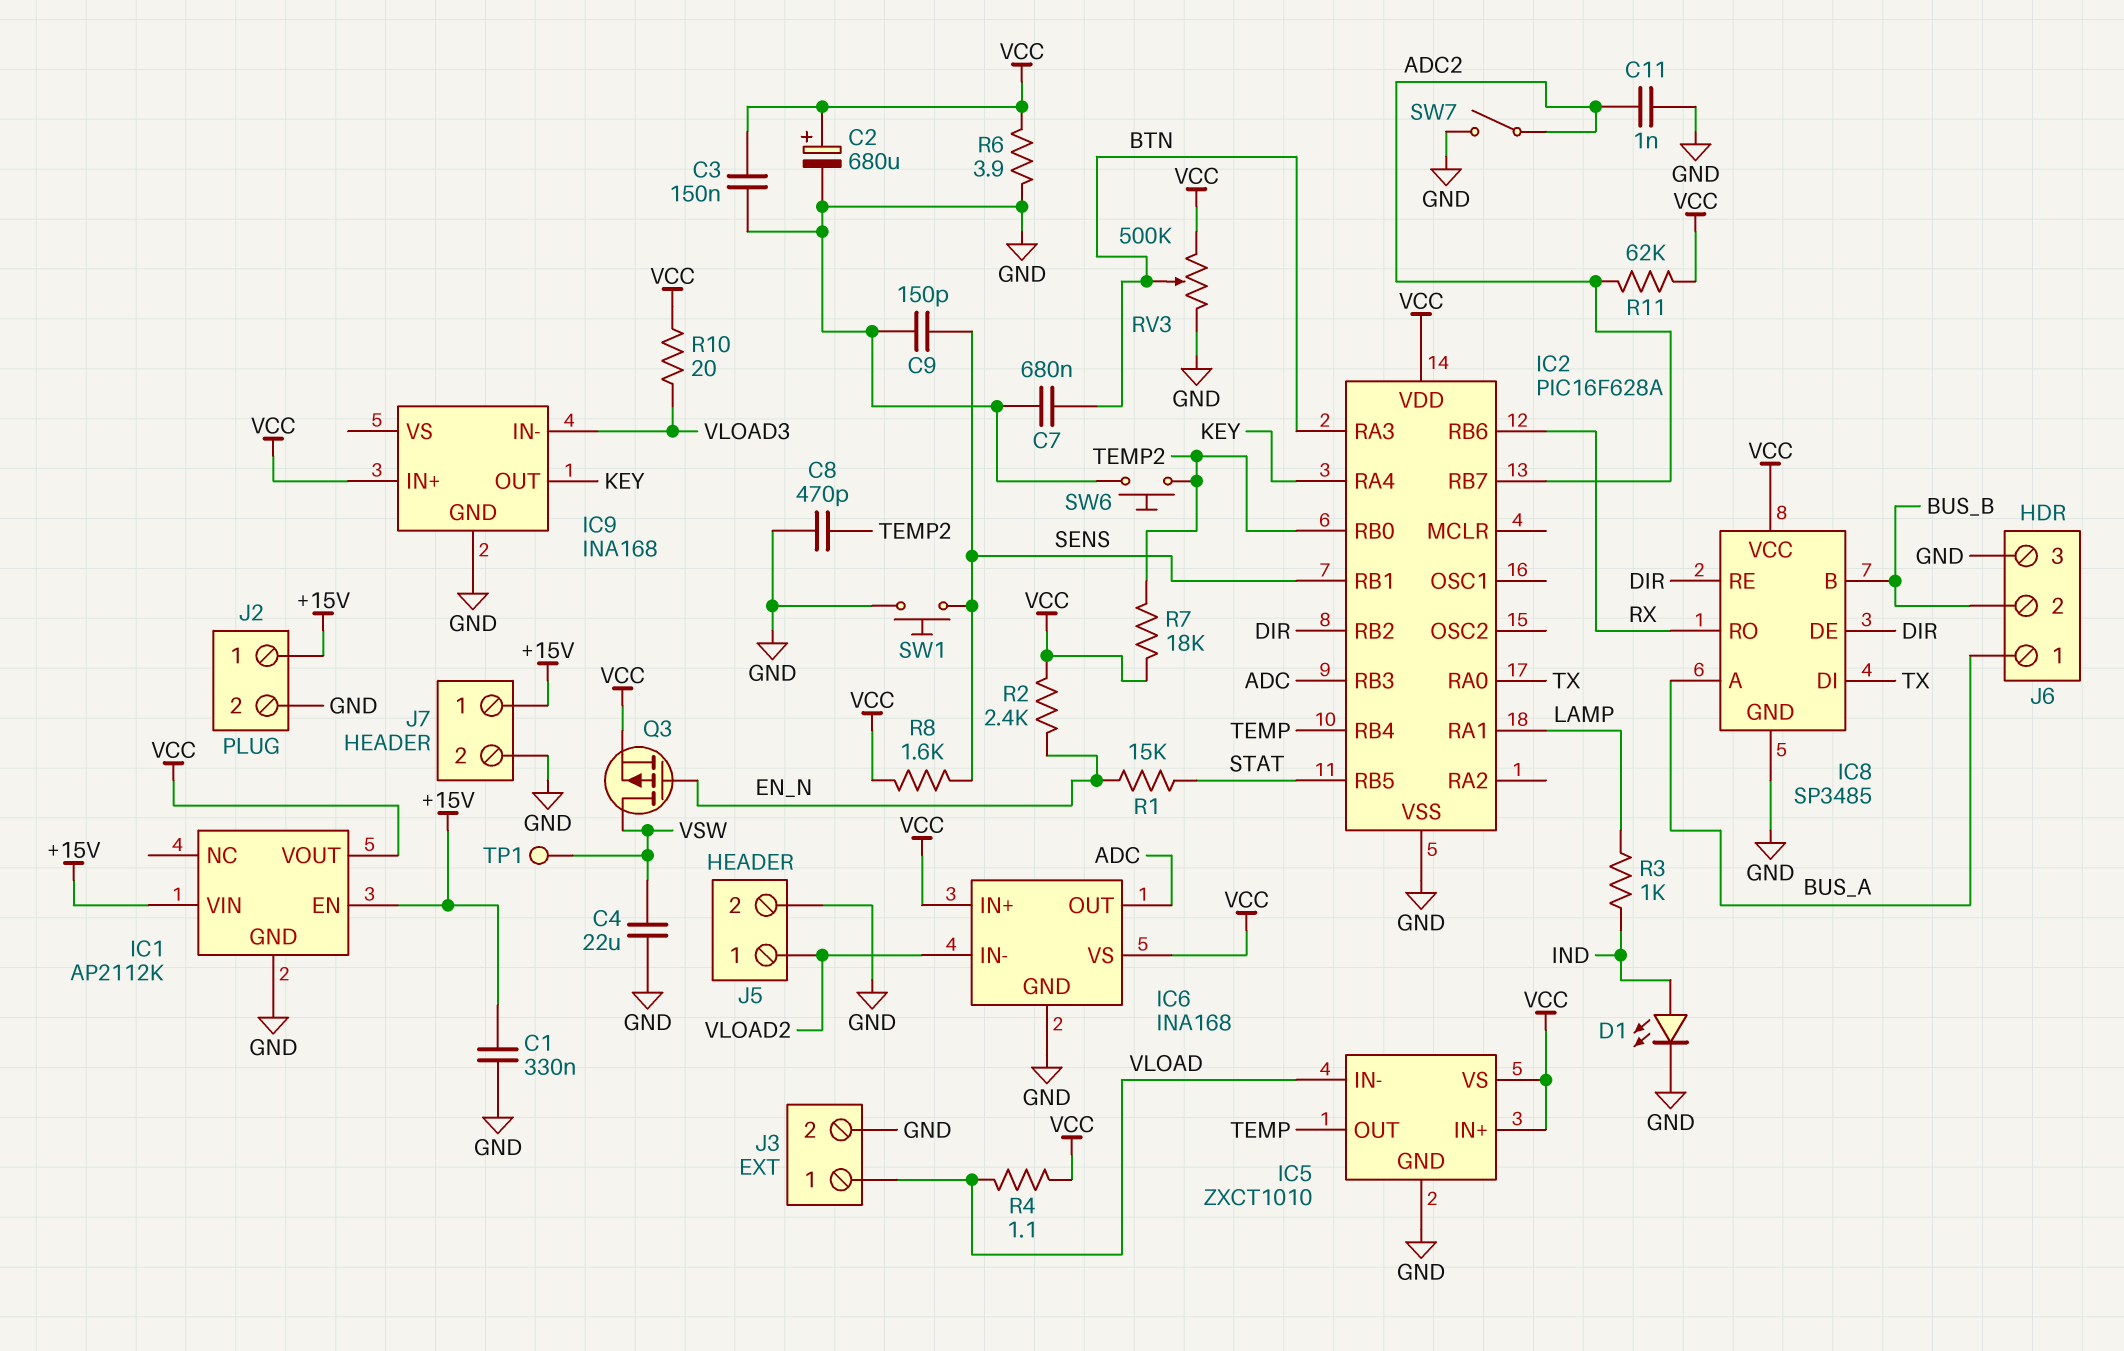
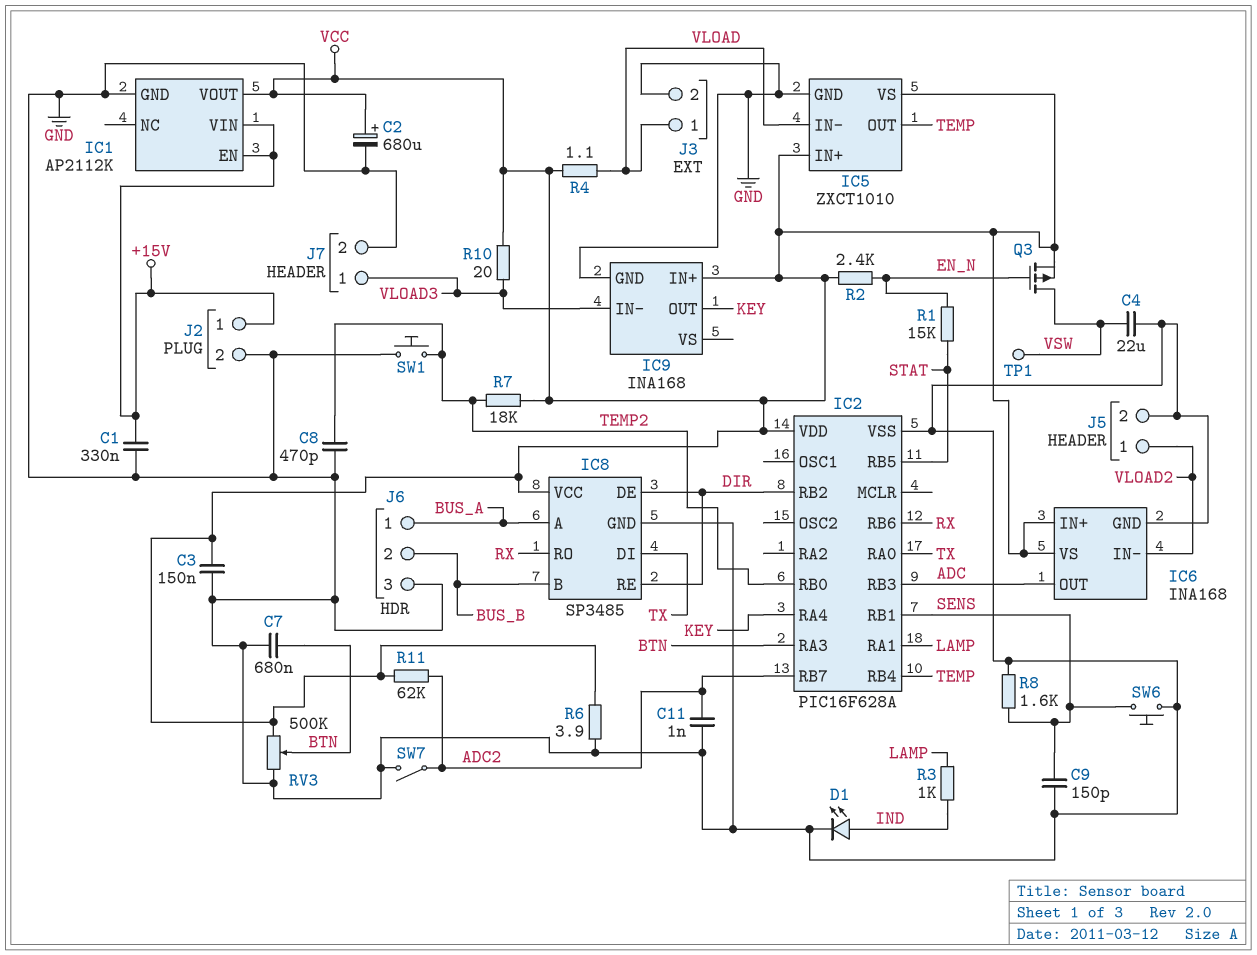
J7 pin 1: +15V -> VLOAD3
R8: 1.6k (SENS, VCC) -> 1.6k (GND, SENS)
SW1: button (GND, SENS) -> button (GND, TEMP2)
SW6: button (GND, TEMP2) -> button (GND, SENS)

